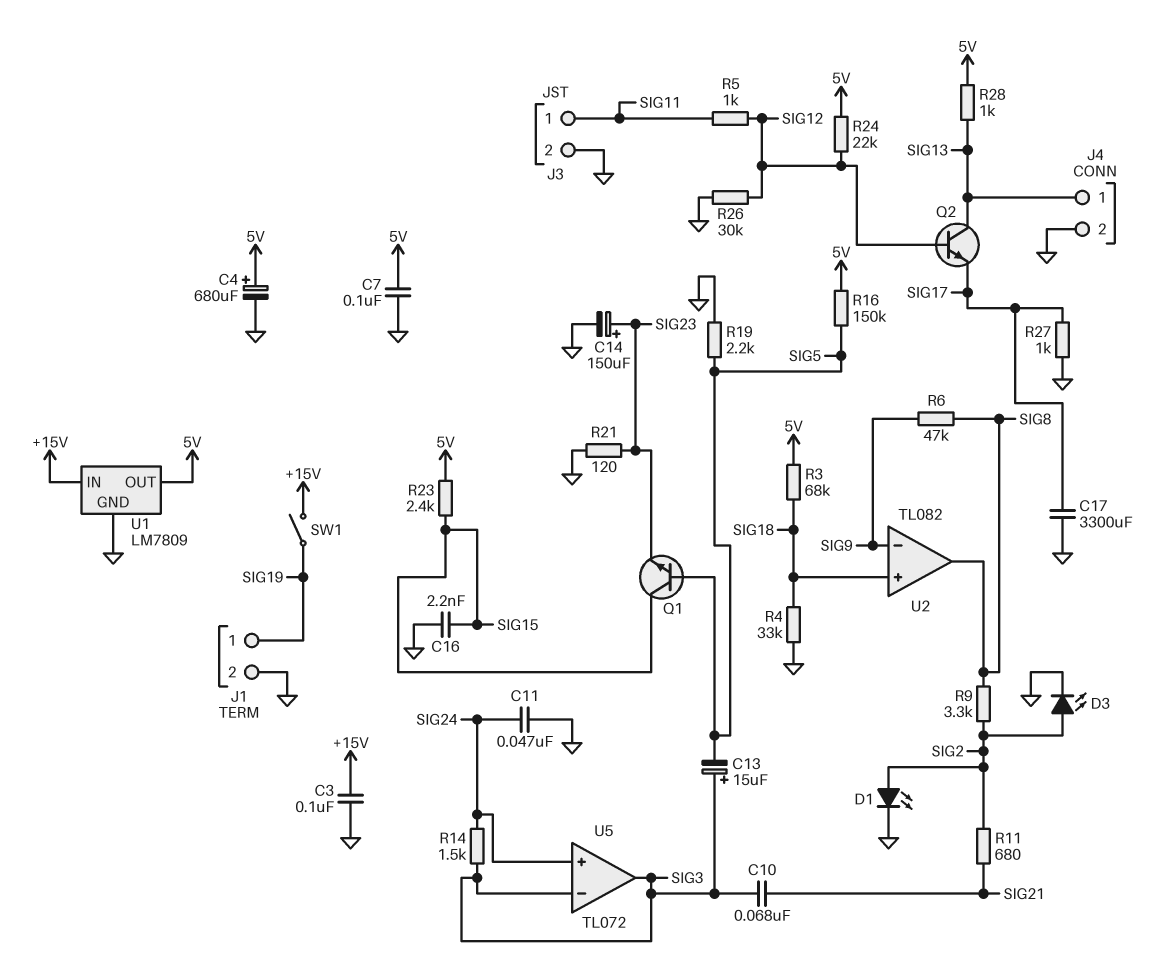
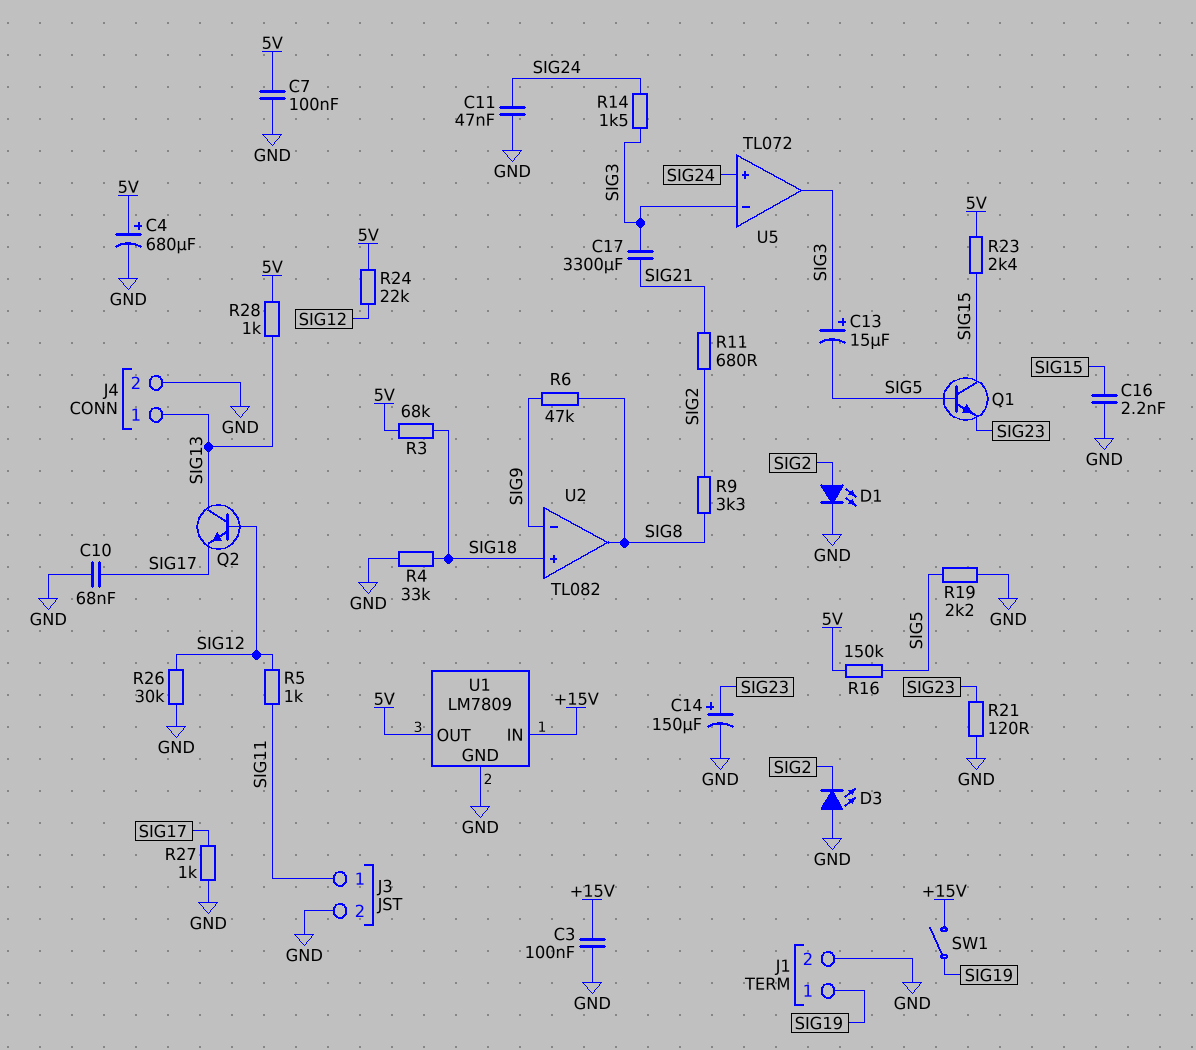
C10: 68nF (SIG3, SIG21) -> 68nF (GND, SIG17)
C17: 3300uF (GND, SIG17) -> 3300uF (SIG3, SIG21)
D3: LED (A SIG2, K GND) -> LED (A GND, K SIG2)

